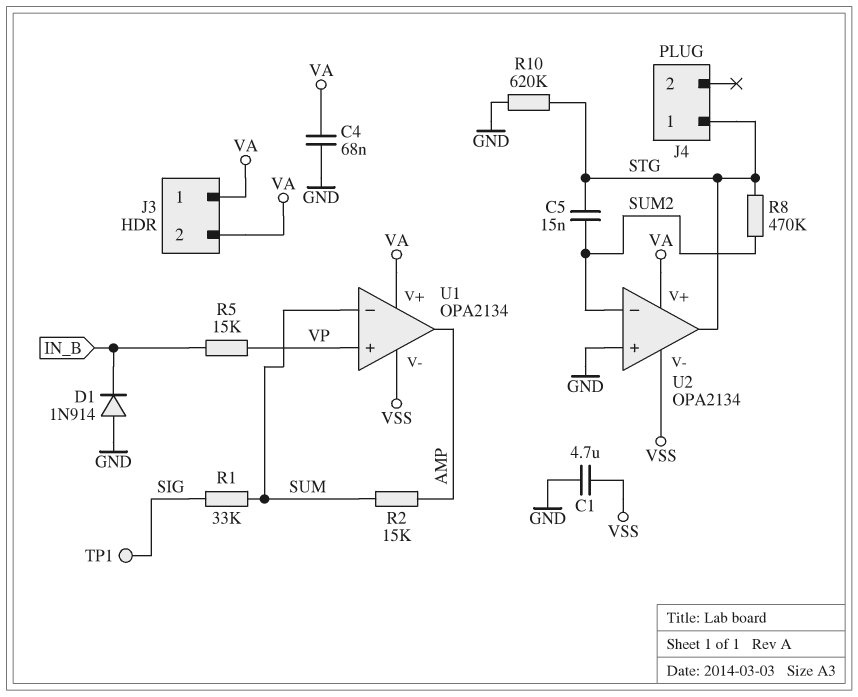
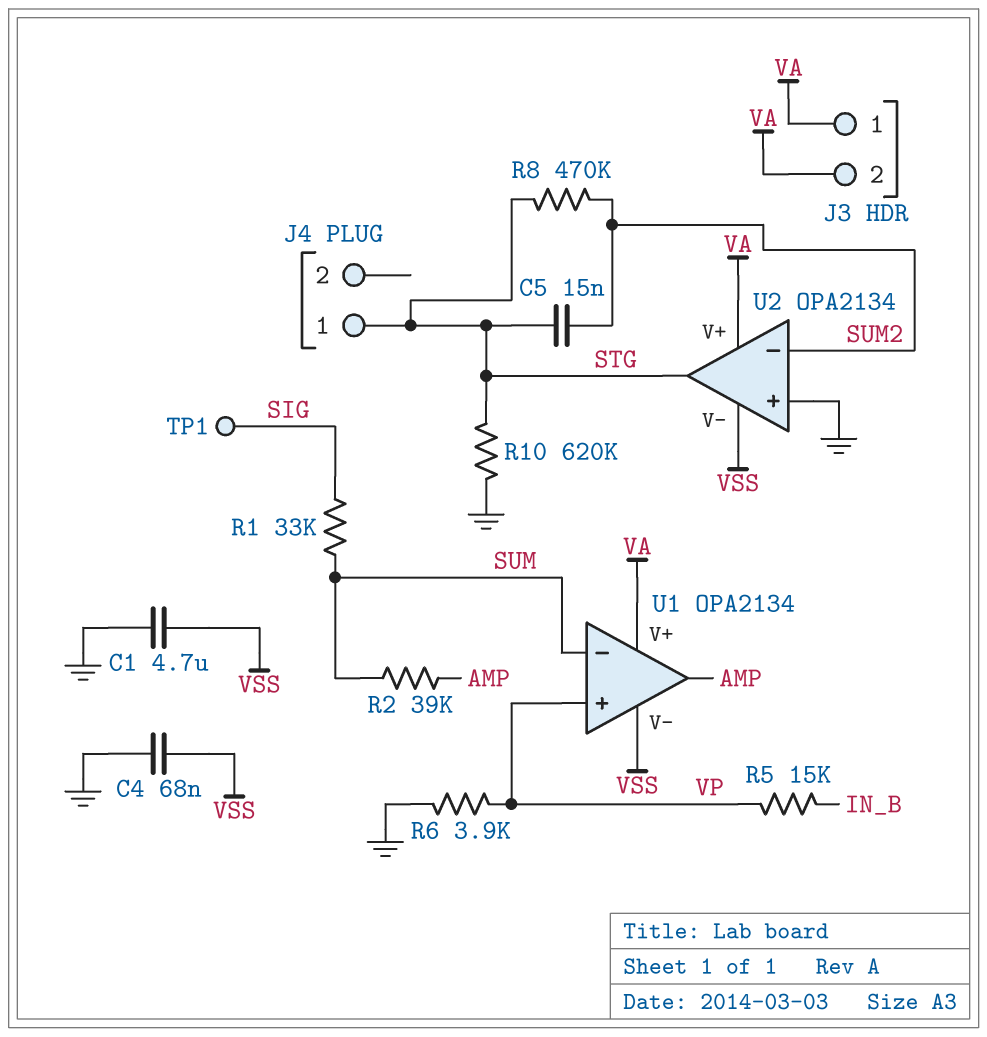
C4: 68nF (GND, VA) -> 68nF (GND, VSS)
D1: diode 1N914 (A GND, K IN_B) -> none
R2: 15k (AMP, SUM) -> 39k (AMP, SUM)
R6: none -> 3.9k (GND, VP)

